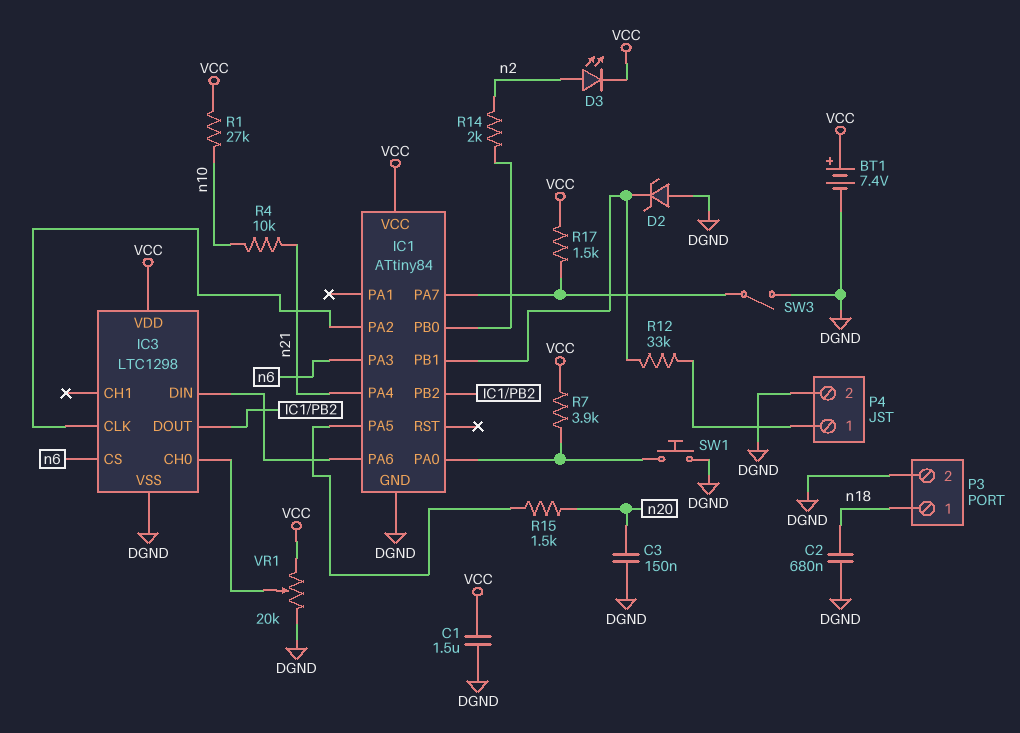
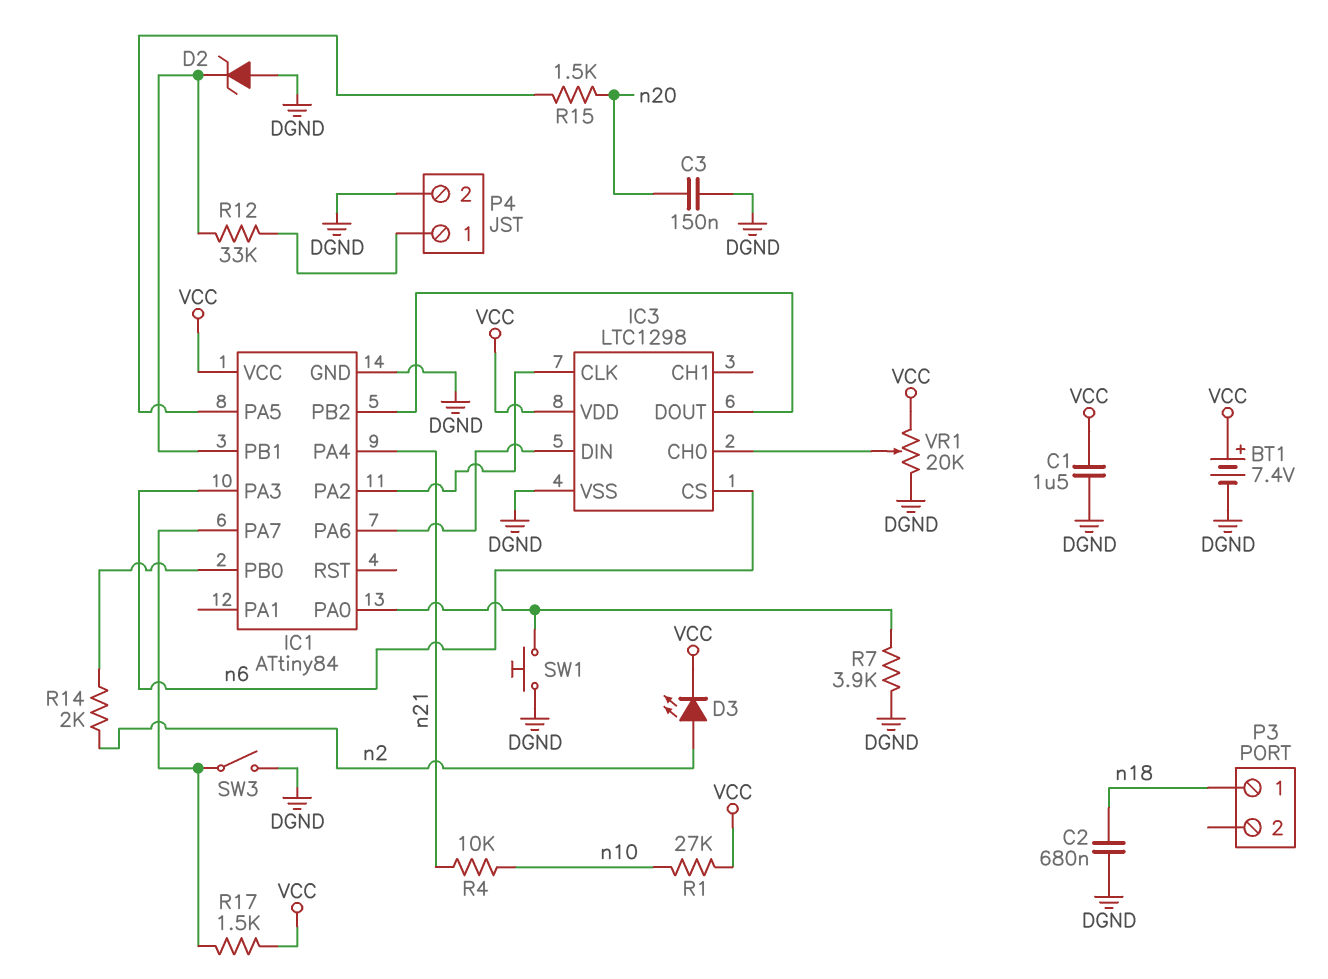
P3 pin 2: DGND -> none
R7: 3.9k (IC1/PA0, VCC) -> 3.9k (DGND, IC1/PA0)

